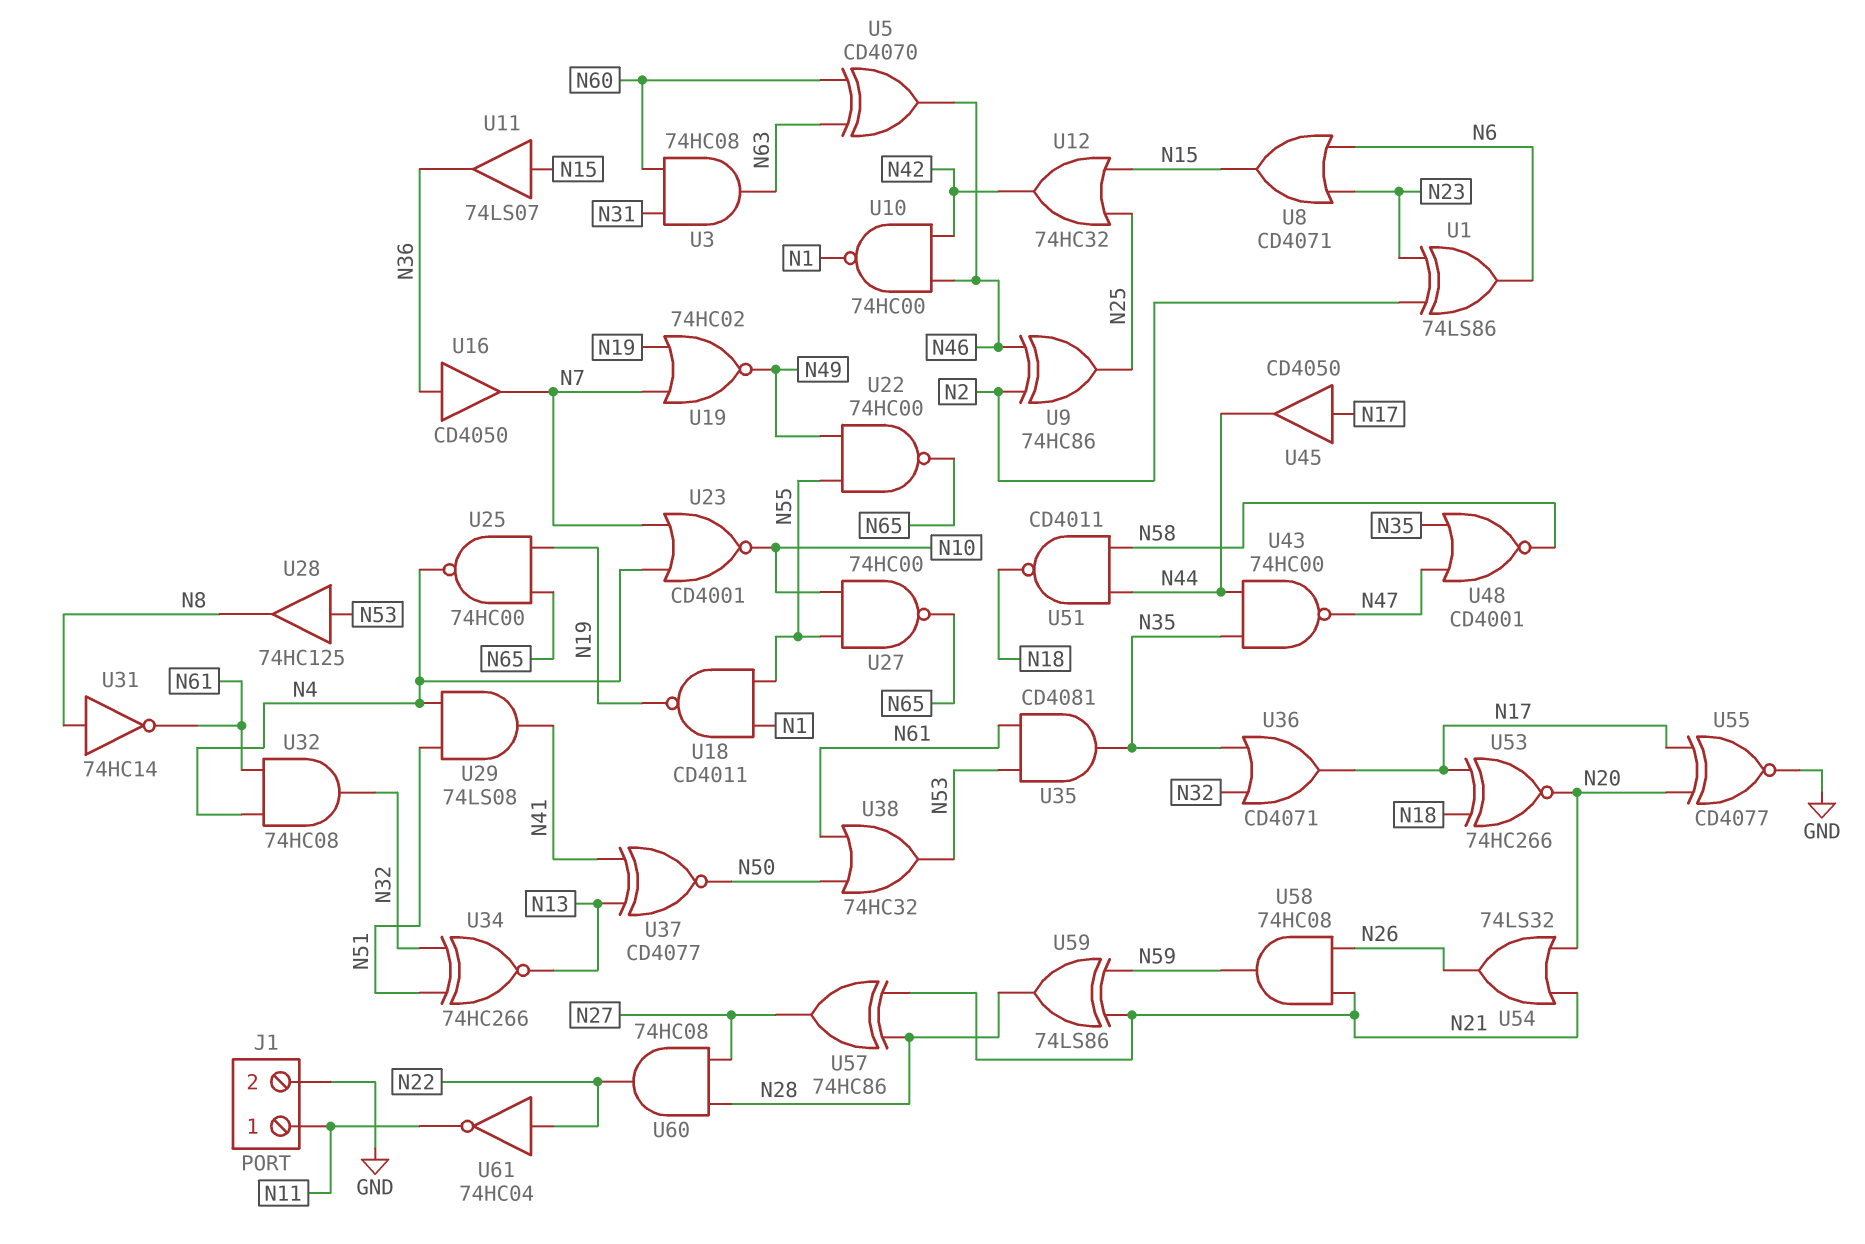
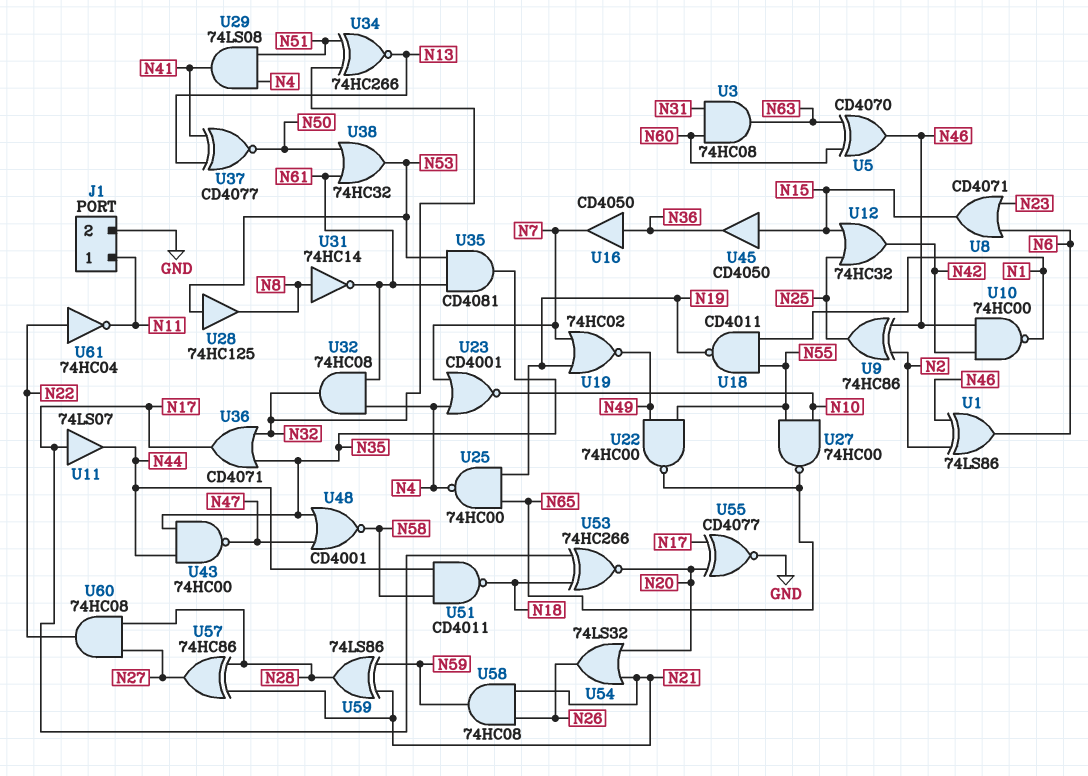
U1: XOR 74LS86 (in N2, in N23, out N6) -> XOR 74LS86 (in N2, in N46, out N6)
U11: buffer 74LS07 (in N15, out N36) -> buffer 74LS07 (in N17, out N44)
U45: buffer CD4050 (in N17, out N44) -> buffer CD4050 (in N15, out N36)

